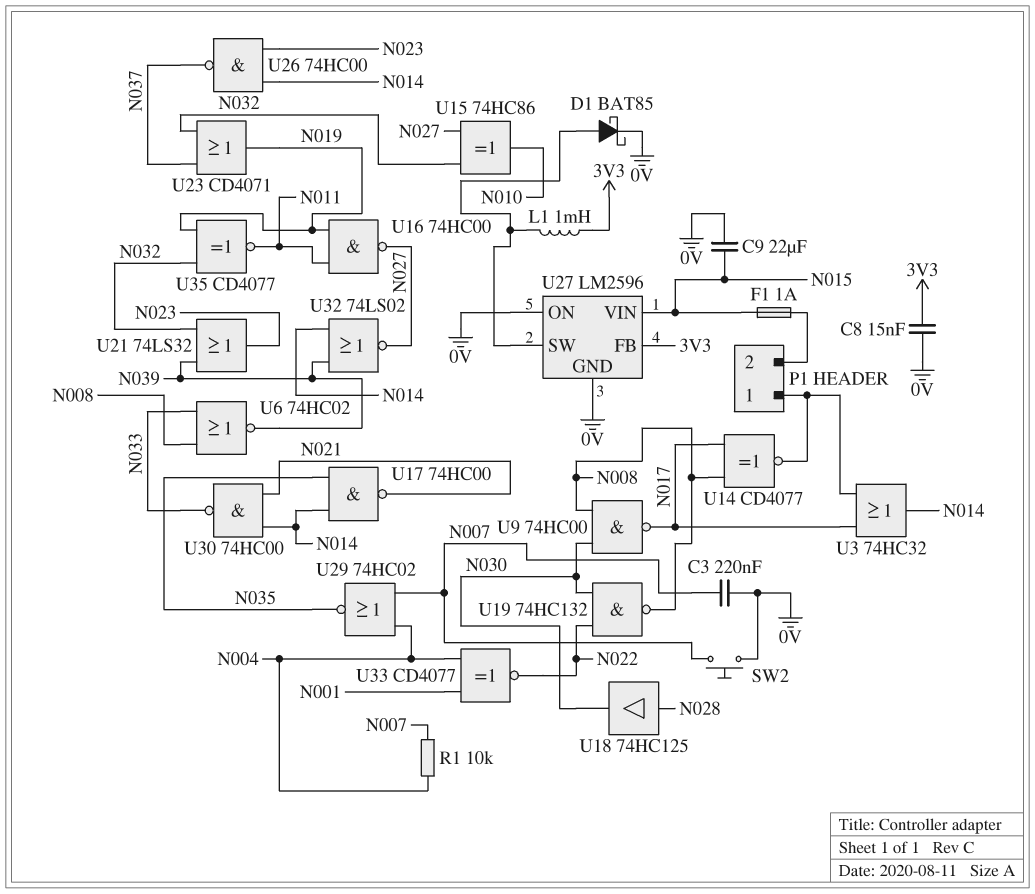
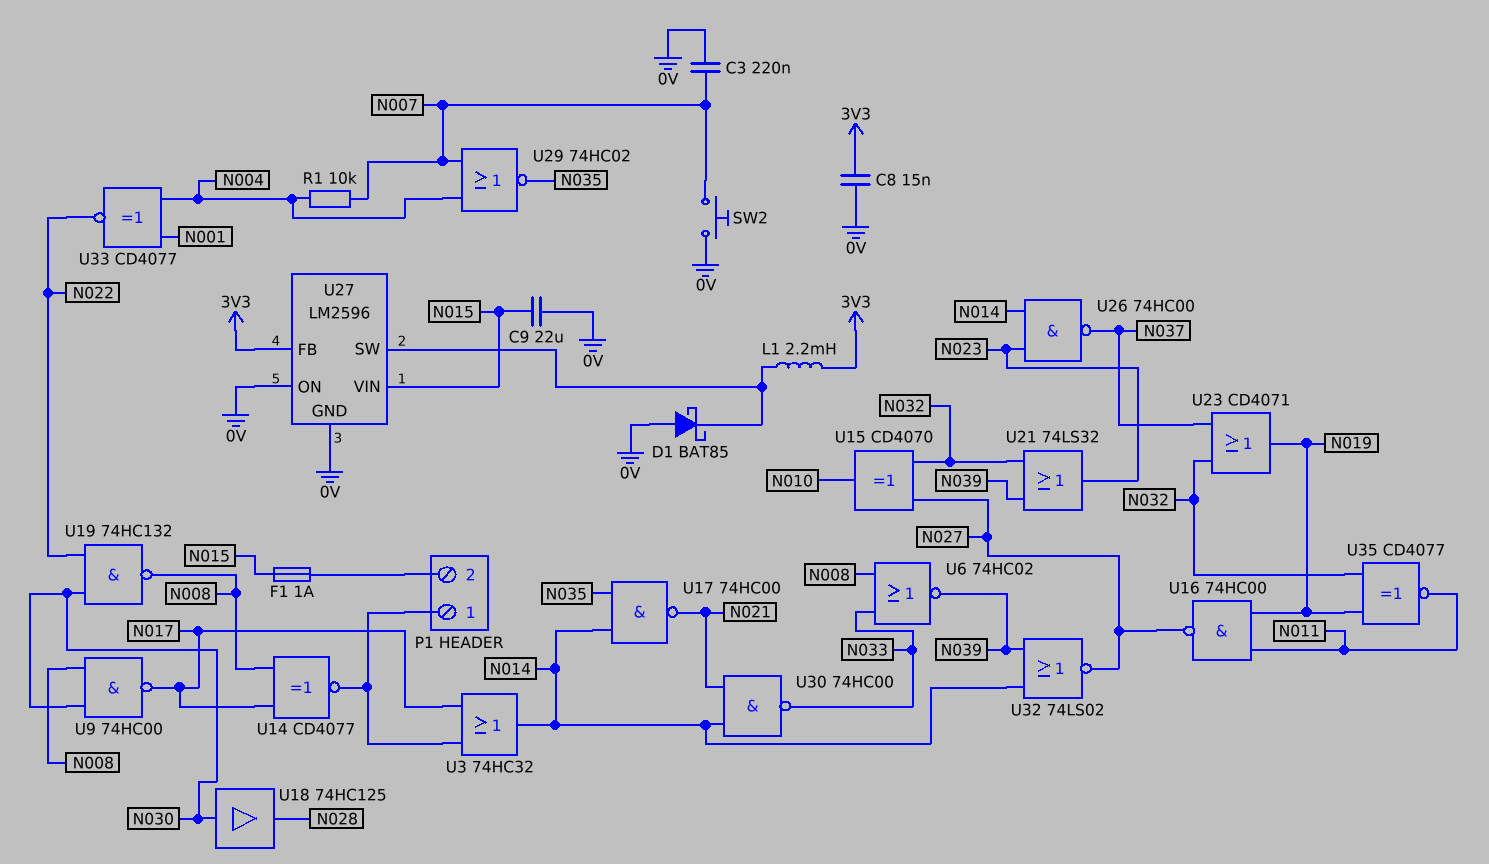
D1: schottky BAT85 (A U27/SW, K 0V) -> schottky BAT85 (A 0V, K U27/SW)
L1: 1mH (3V3, U27/SW) -> 2.2mH (3V3, U27/SW)
U15: XOR 74HC86 (in N027, in N032, out N010) -> XOR CD4070 (in N027, in N032, out N010)
U18: buffer 74HC125 (in N028, out N030) -> buffer 74HC125 (in N030, out N028)

